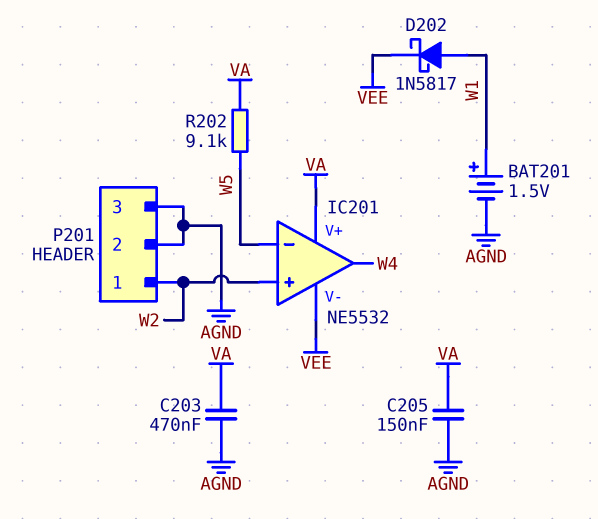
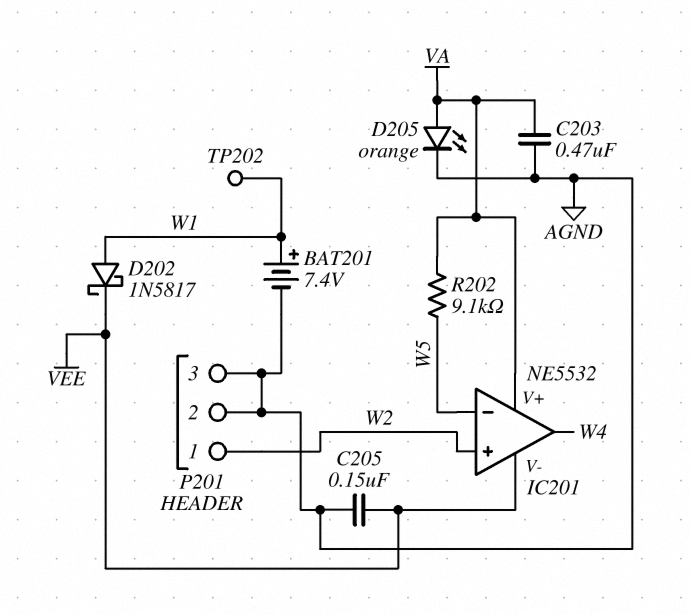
BAT201: 1.5V (plus W1, minus AGND) -> 7.4V (plus W1, minus AGND)
C205: 150nF (AGND, VA) -> 150nF (AGND, VEE)
D205: none -> LED orange (A VA, K AGND)
TP202: none -> test point (W1)

